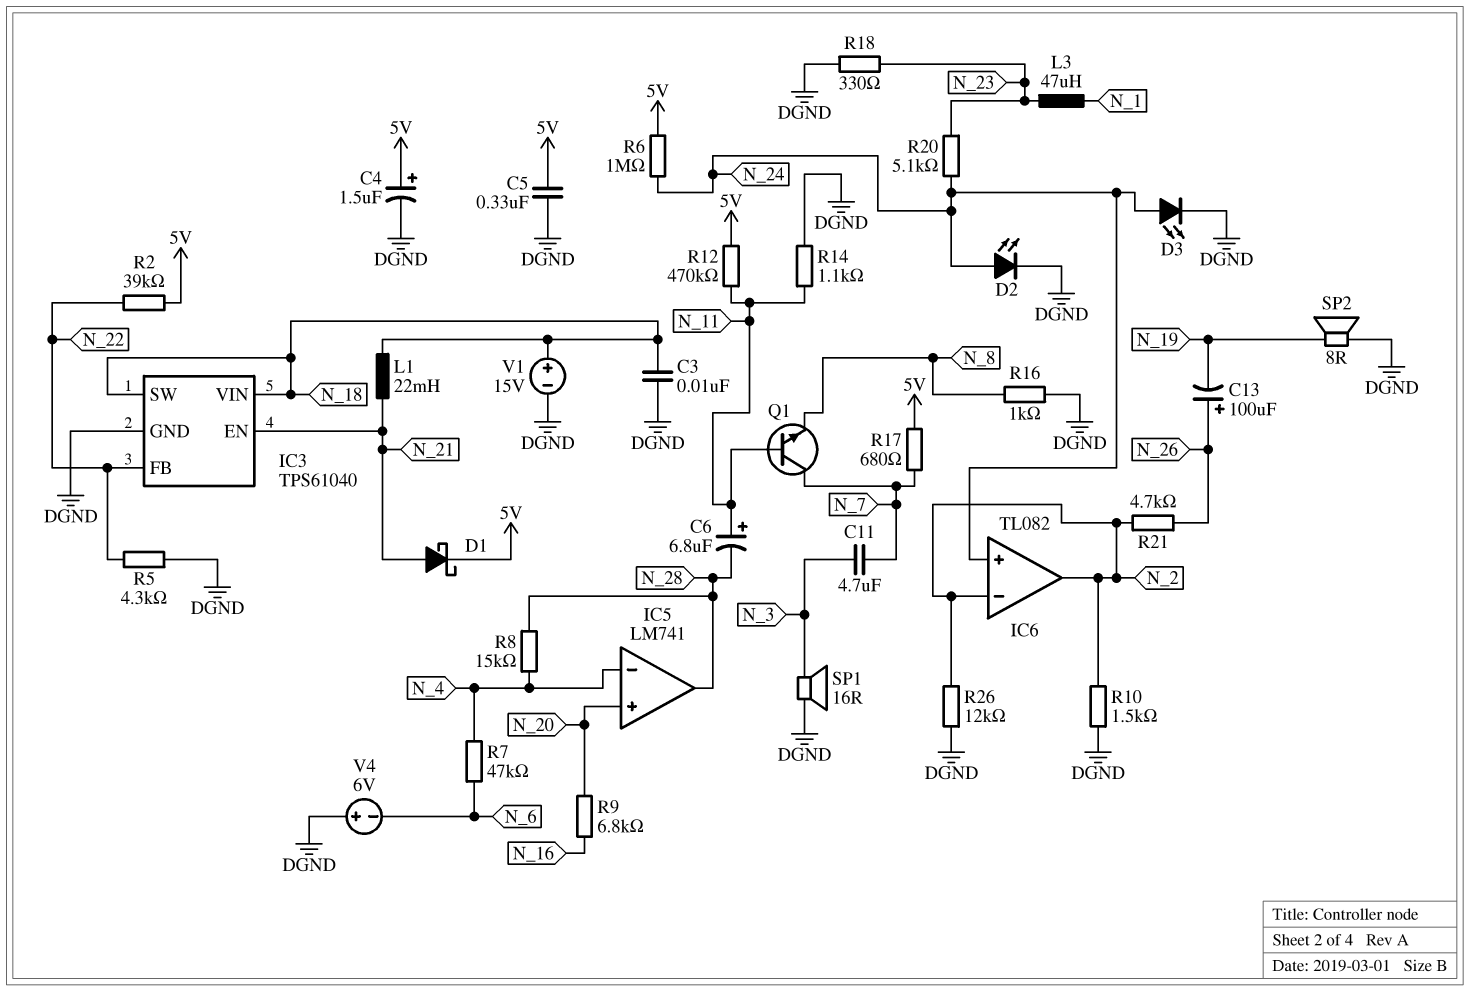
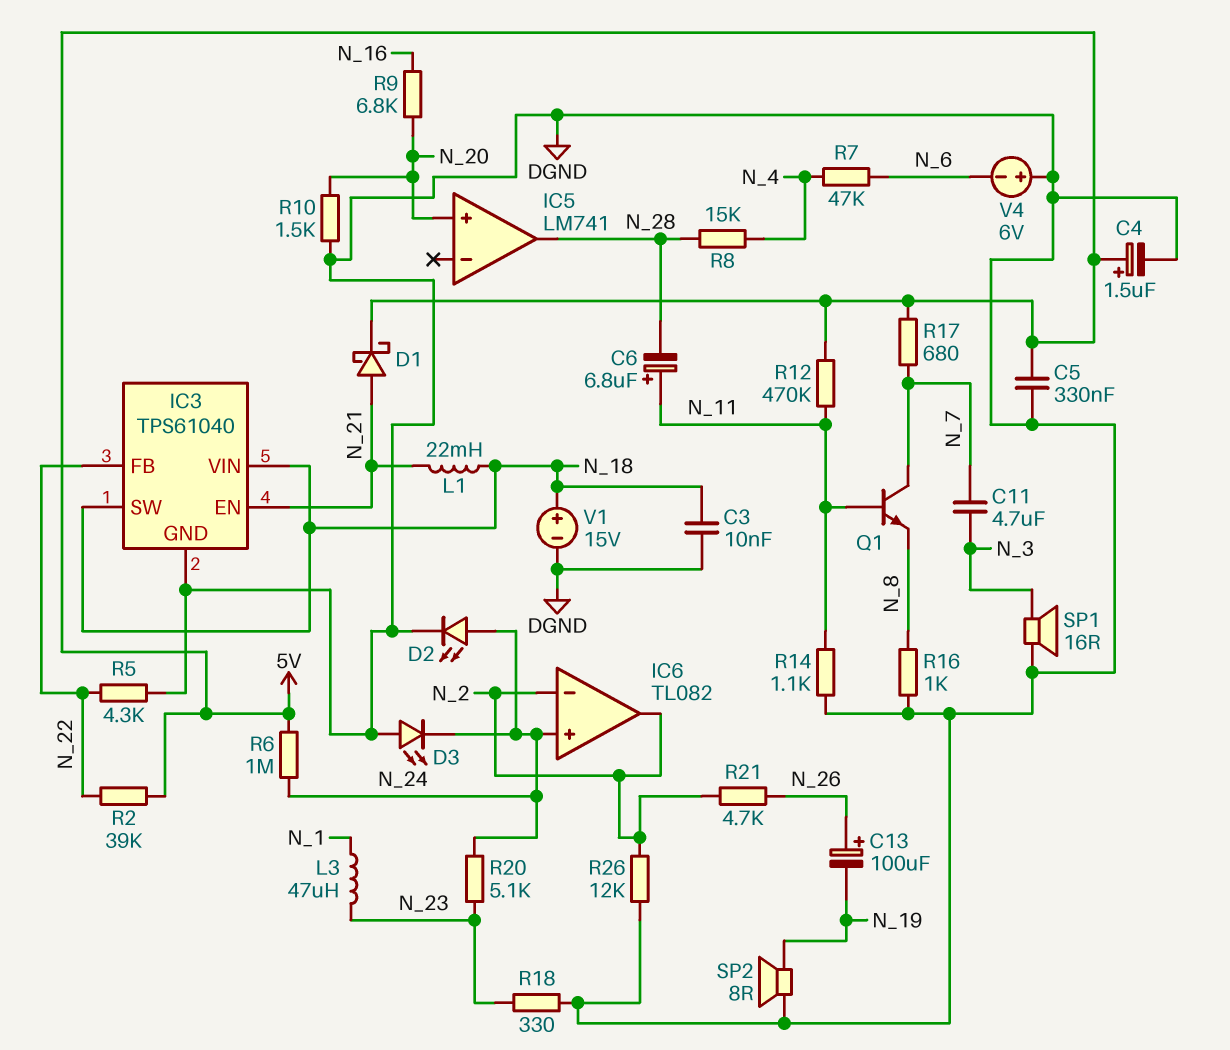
D3: LED (A N_24, K DGND) -> LED (A DGND, K N_24)
IC5 pin in-: N_4 -> none
R10: 1.5k (DGND, N_2) -> 1.5k (DGND, N_20)

